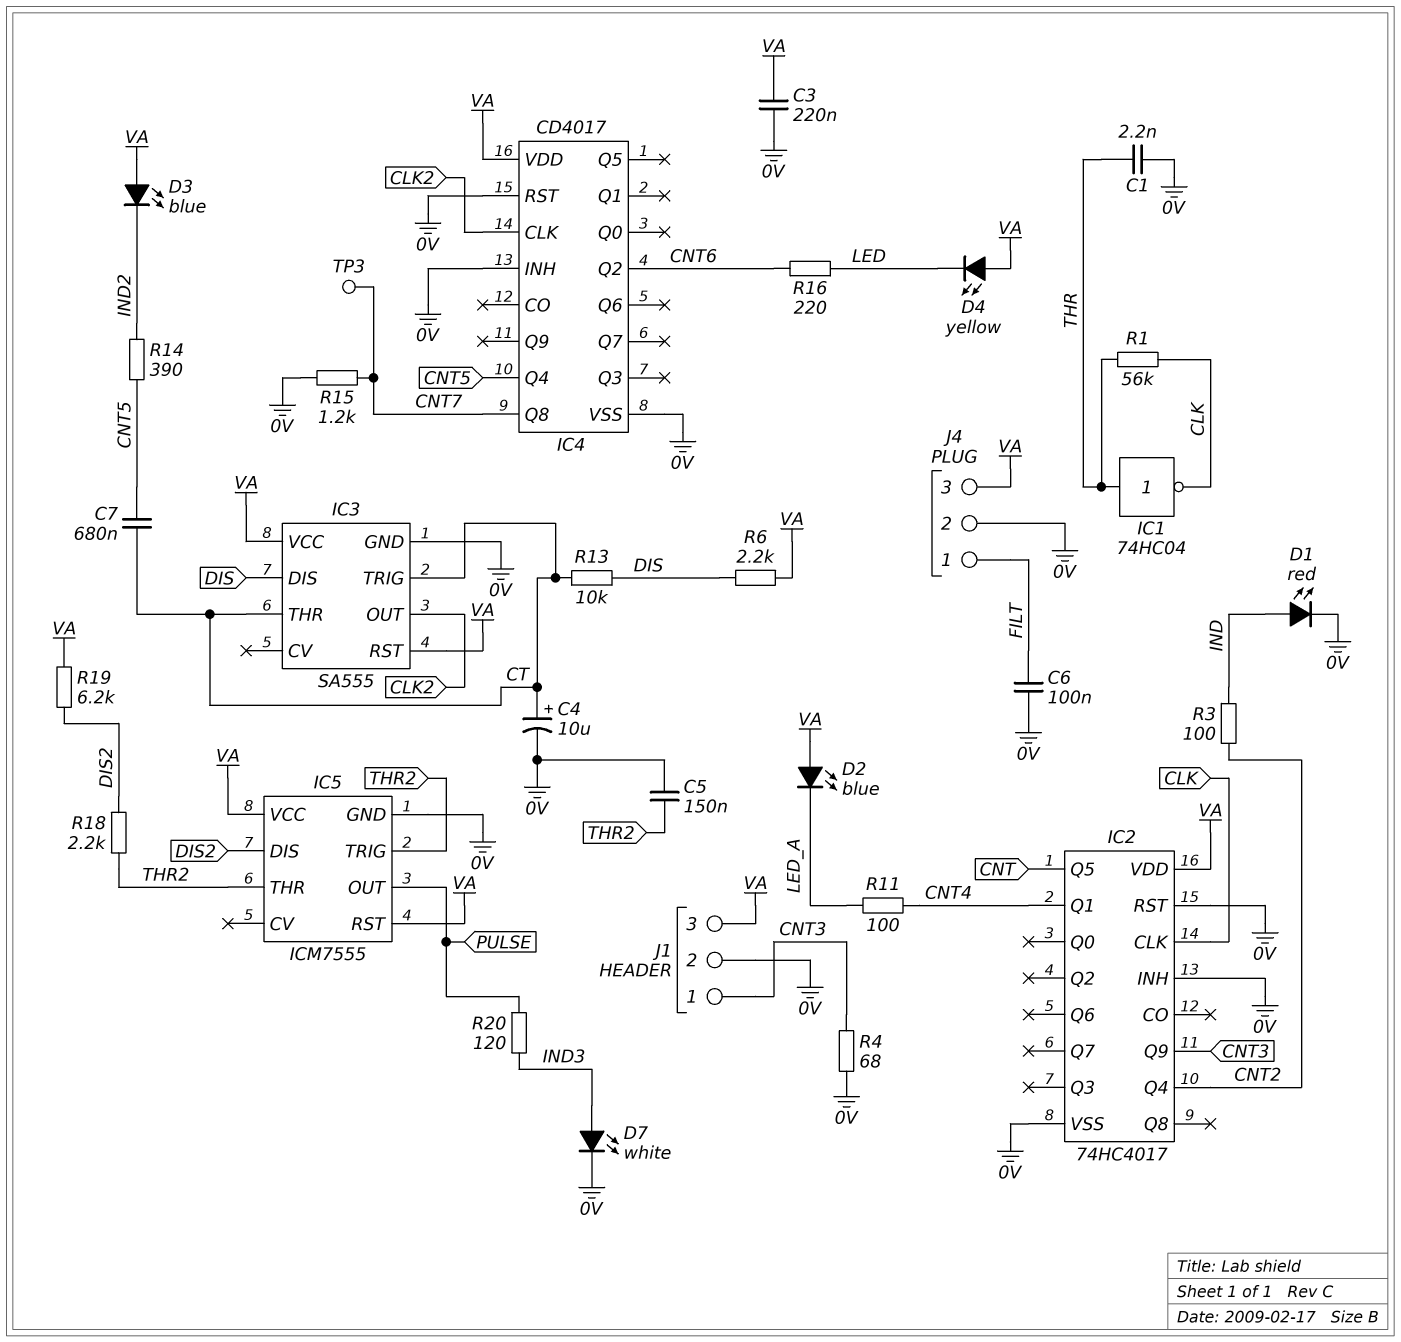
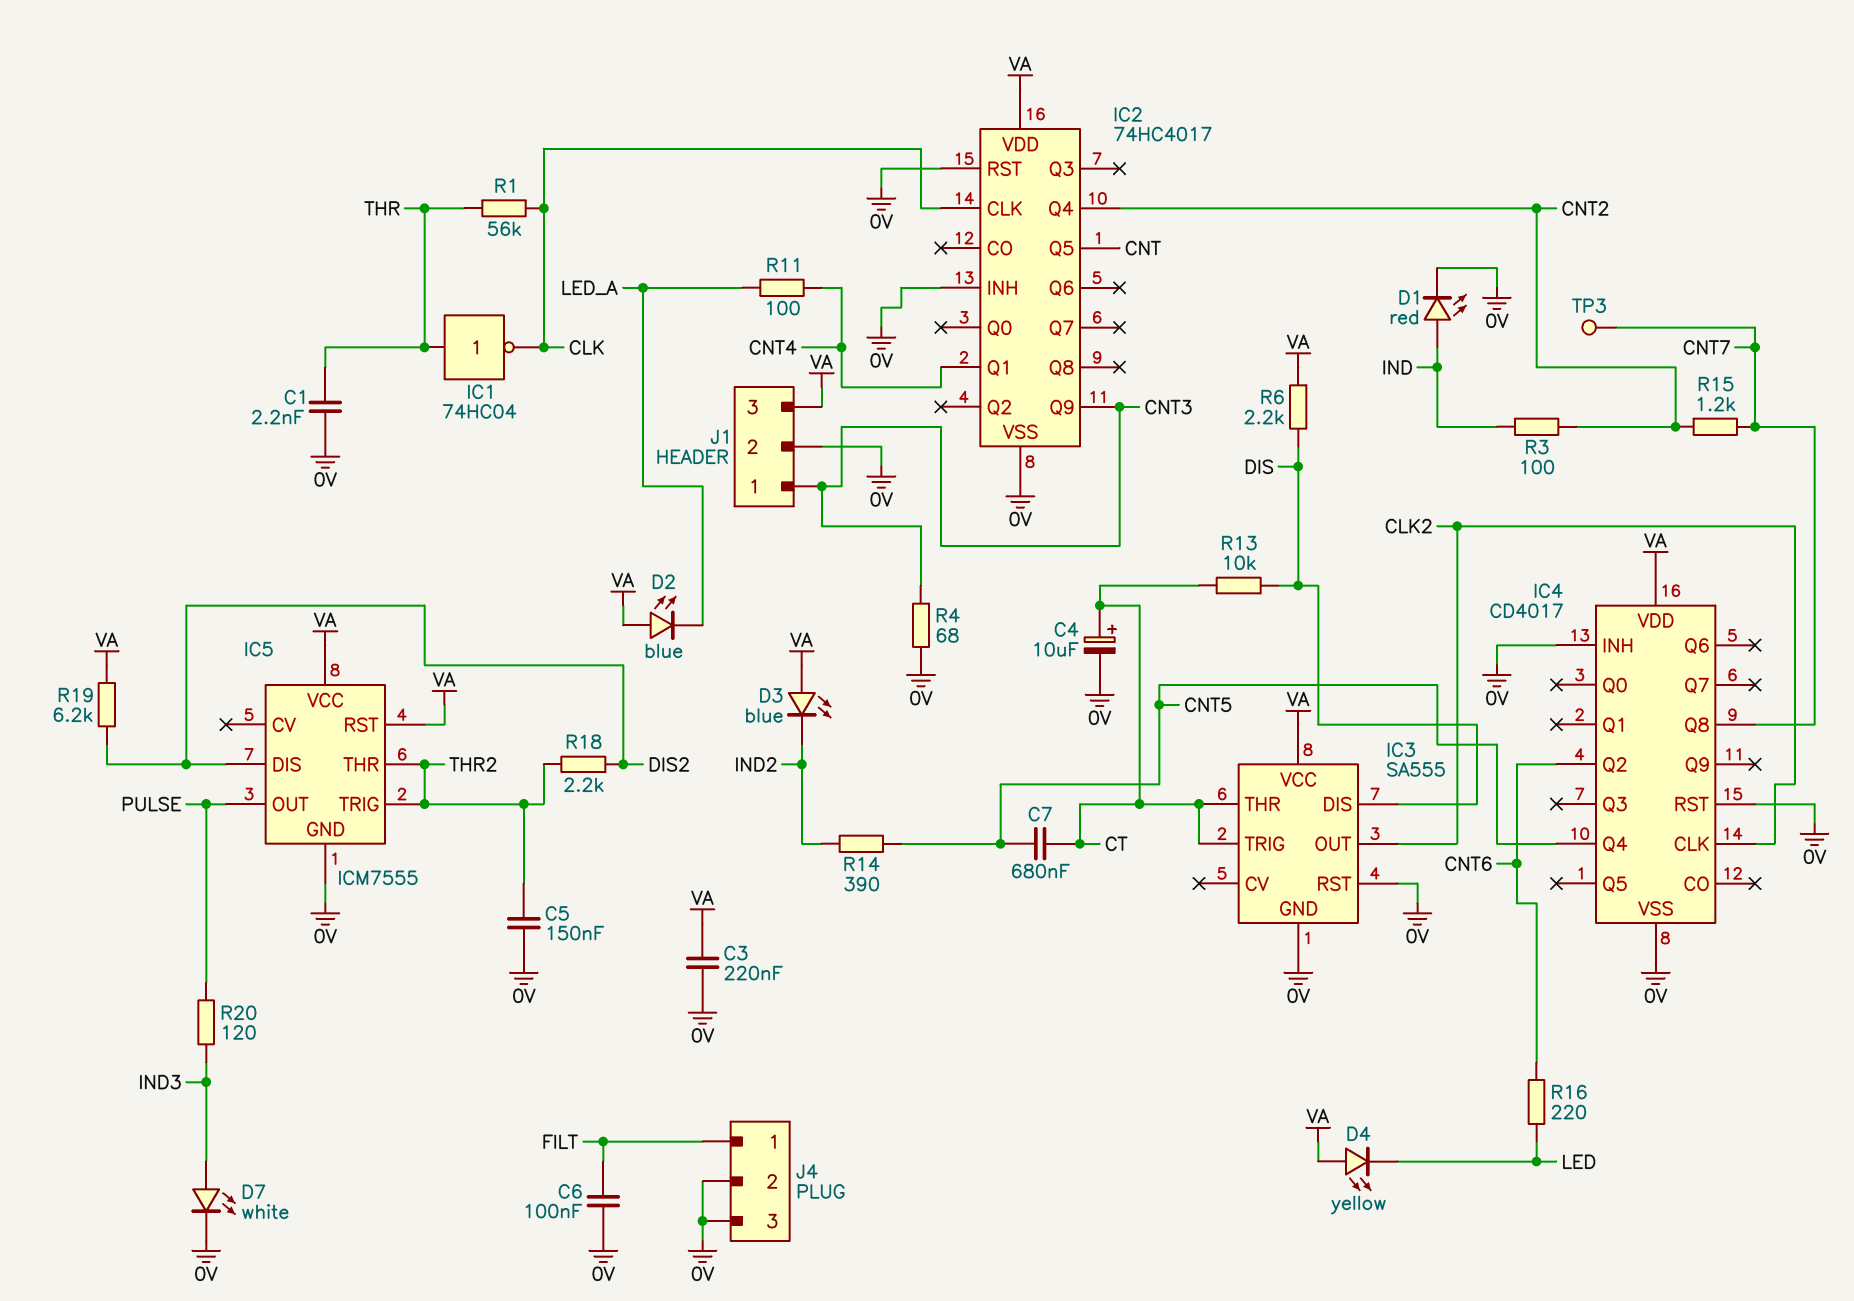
IC3 pin RST: VA -> 0V
J4 pin 3: VA -> 0V
R15: 1.2k (0V, CNT7) -> 1.2k (CNT2, CNT7)

